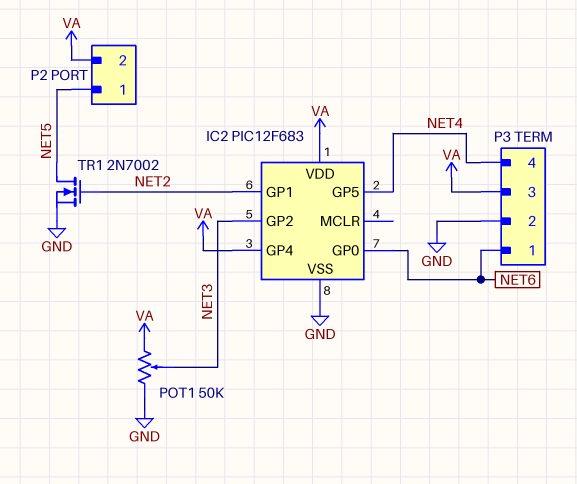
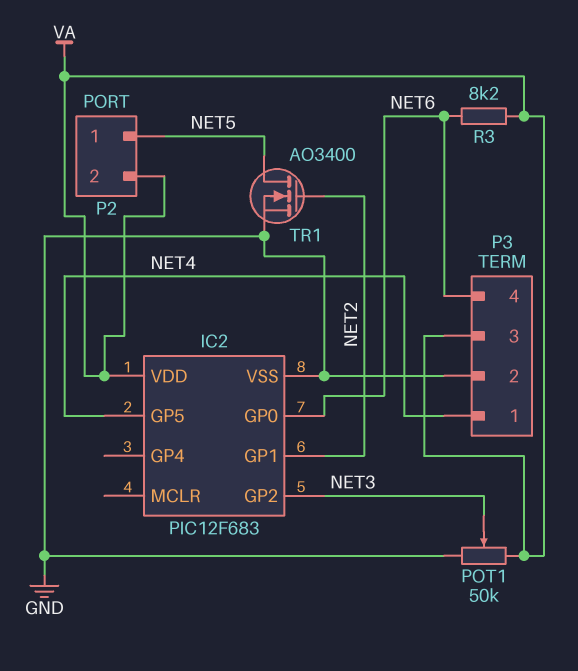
IC2 pin GP4: VA -> none
P3 pin 1: NET6 -> NET4
P3 pin 4: NET4 -> NET6
R3: none -> 8.2k (NET6, VA)
TR1: NMOS 2N7002 (G NET2, D NET5, S GND) -> NMOS AO3400 (G NET2, D NET5, S GND)

